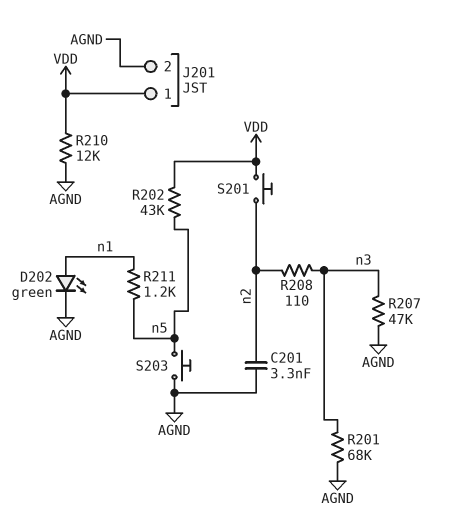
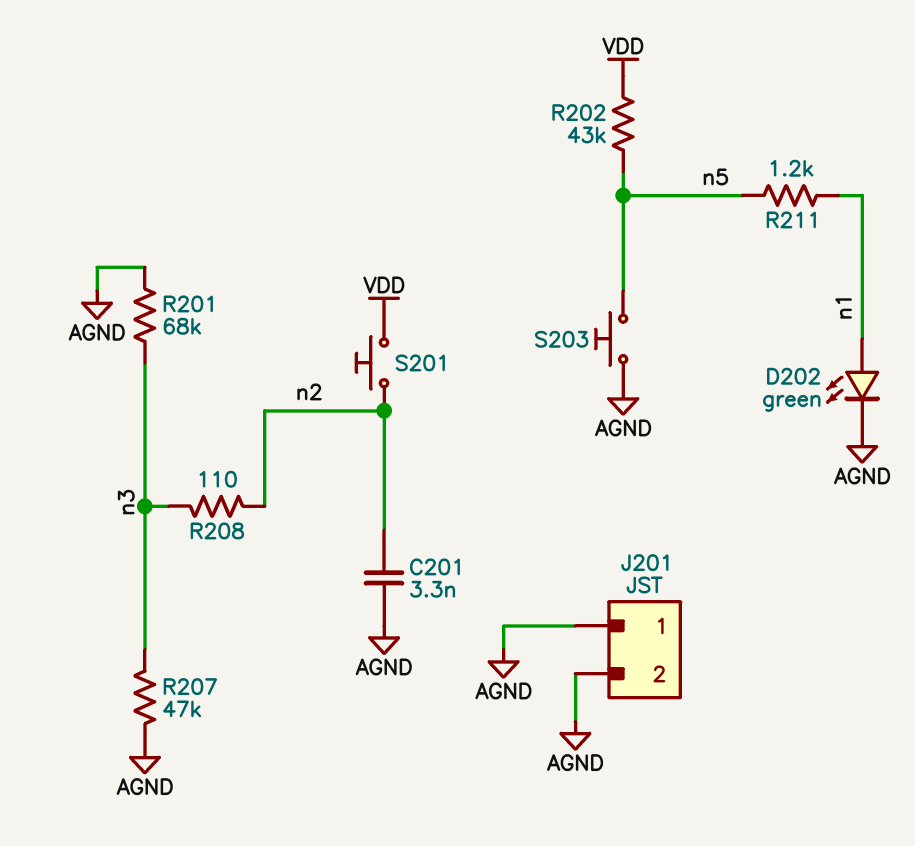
J201 pin 1: VDD -> AGND
R210: 12k (AGND, VDD) -> none

